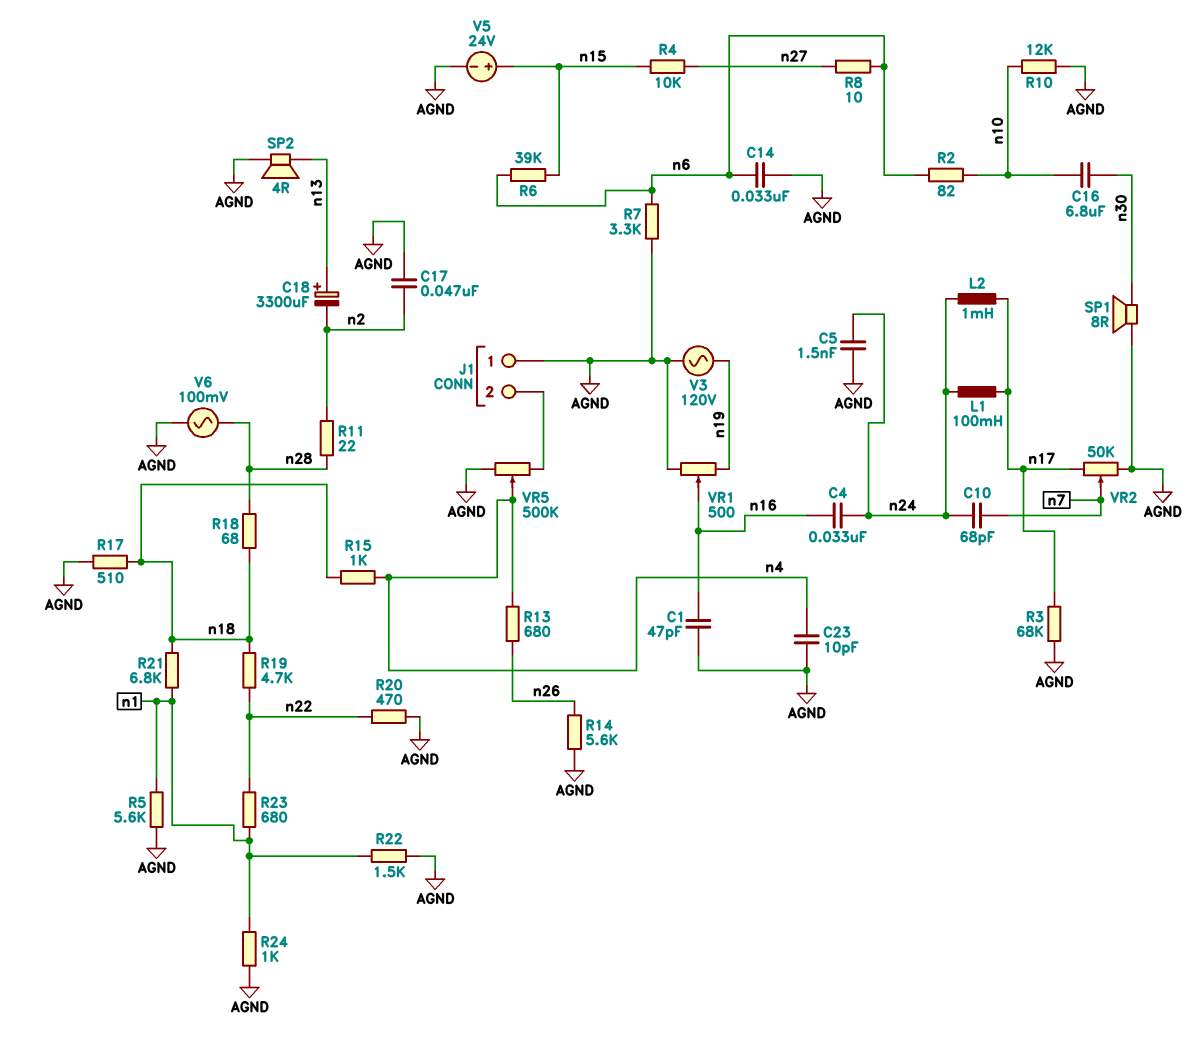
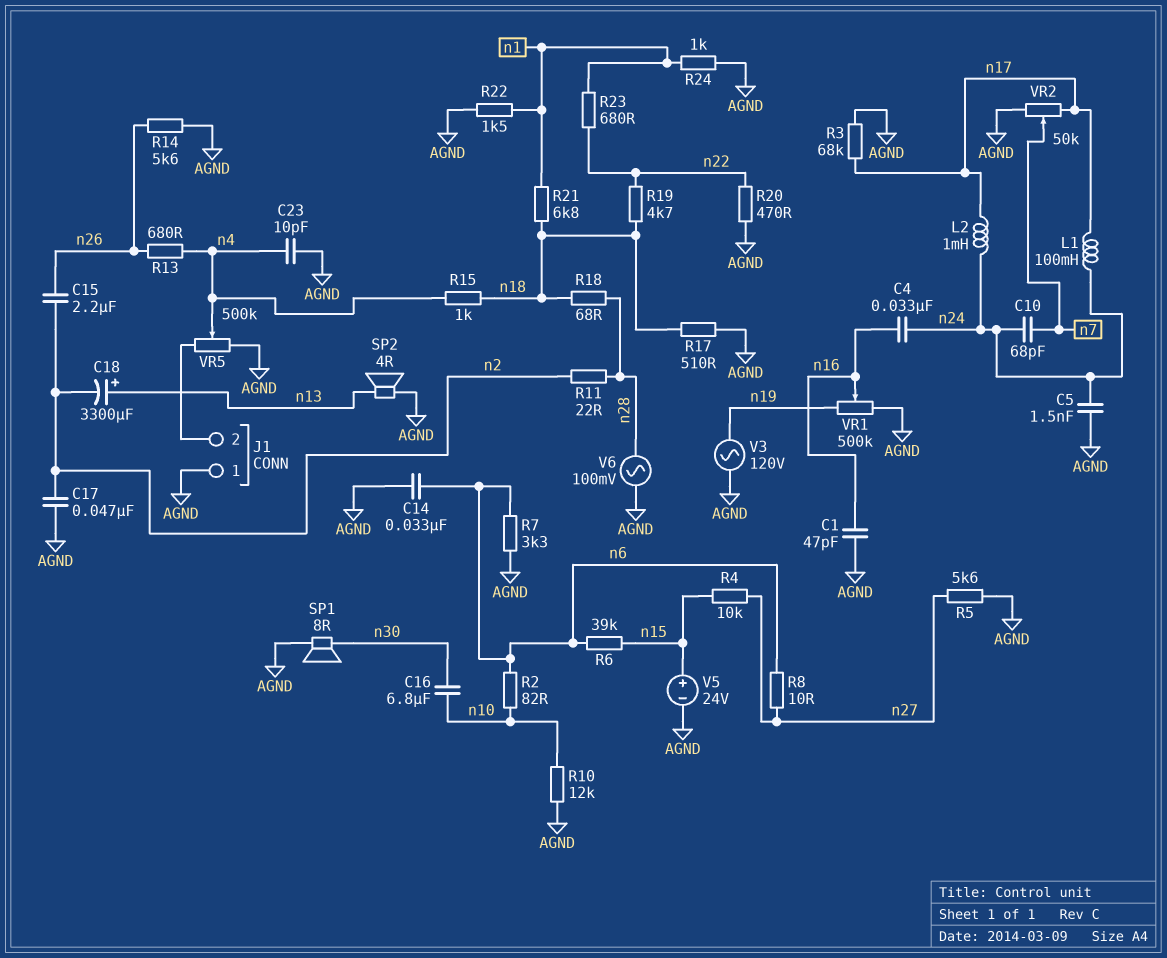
C15: none -> 2.2uF (n2, n26)
R5: 5.6k (AGND, n1) -> 5.6k (AGND, n27)
VR1: 500 (AGND, n19, wiper n16) -> 500k (AGND, n19, wiper n16)

